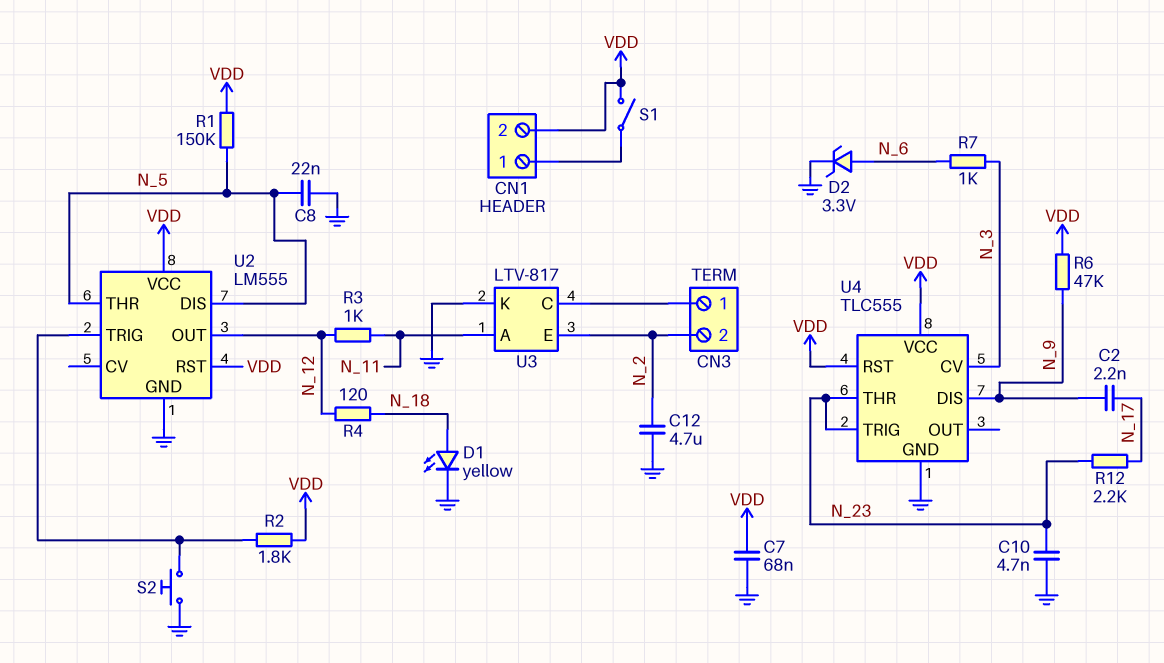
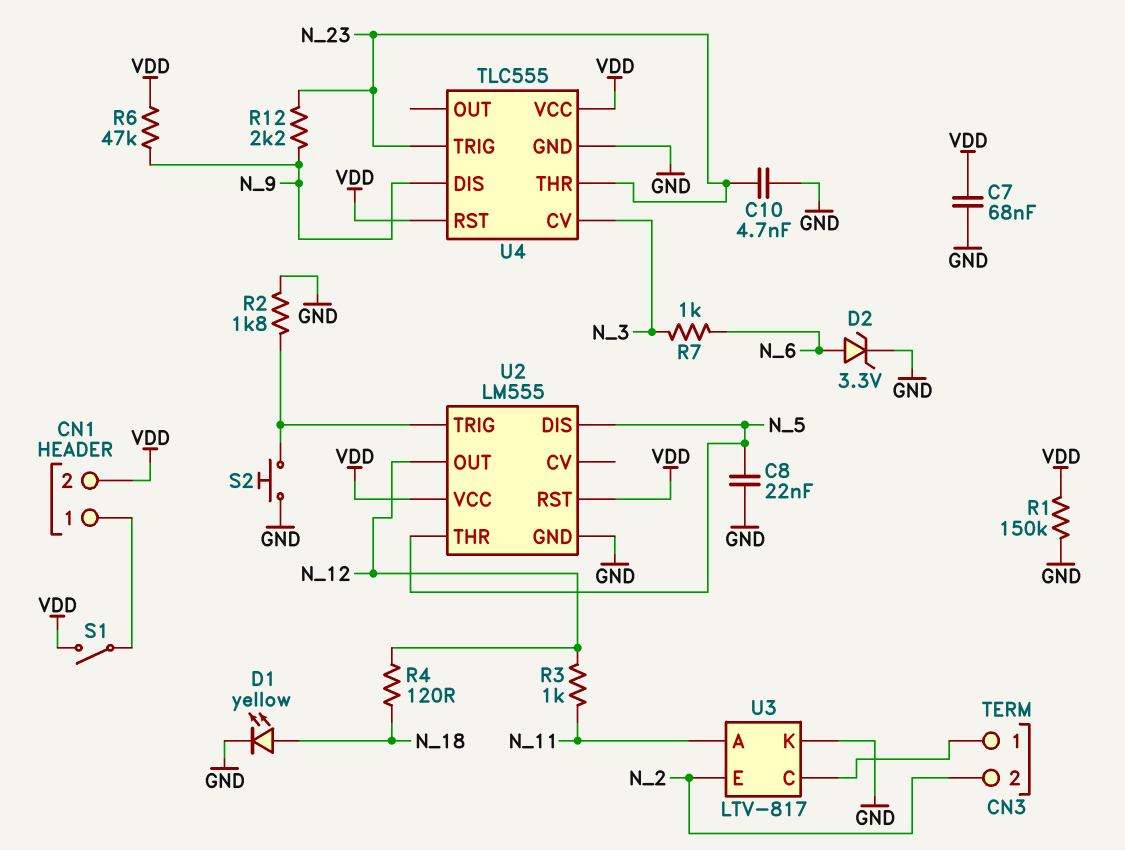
C2: 2.2nF (N_9, N_17) -> none
C12: 4.7uF (GND, N_2) -> none
R1: 150k (N_5, VDD) -> 150k (GND, VDD)
R2: 1.8k (U2/TRIG, VDD) -> 1.8k (GND, U2/TRIG)
R12: 2.2k (N_17, N_23) -> 2.2k (N_9, N_23)

